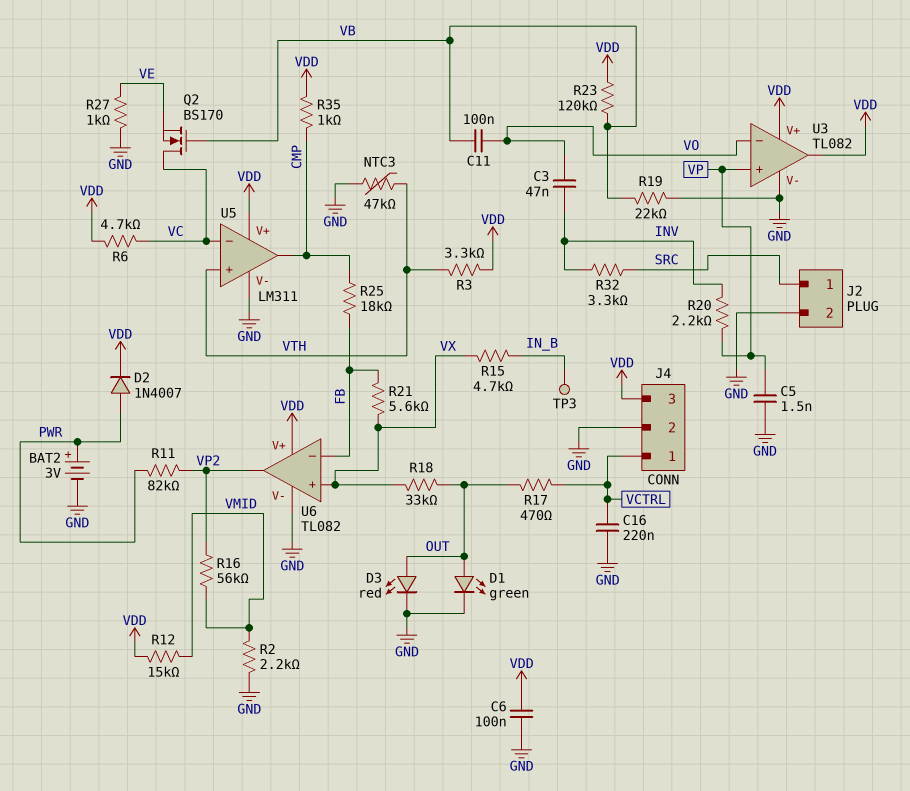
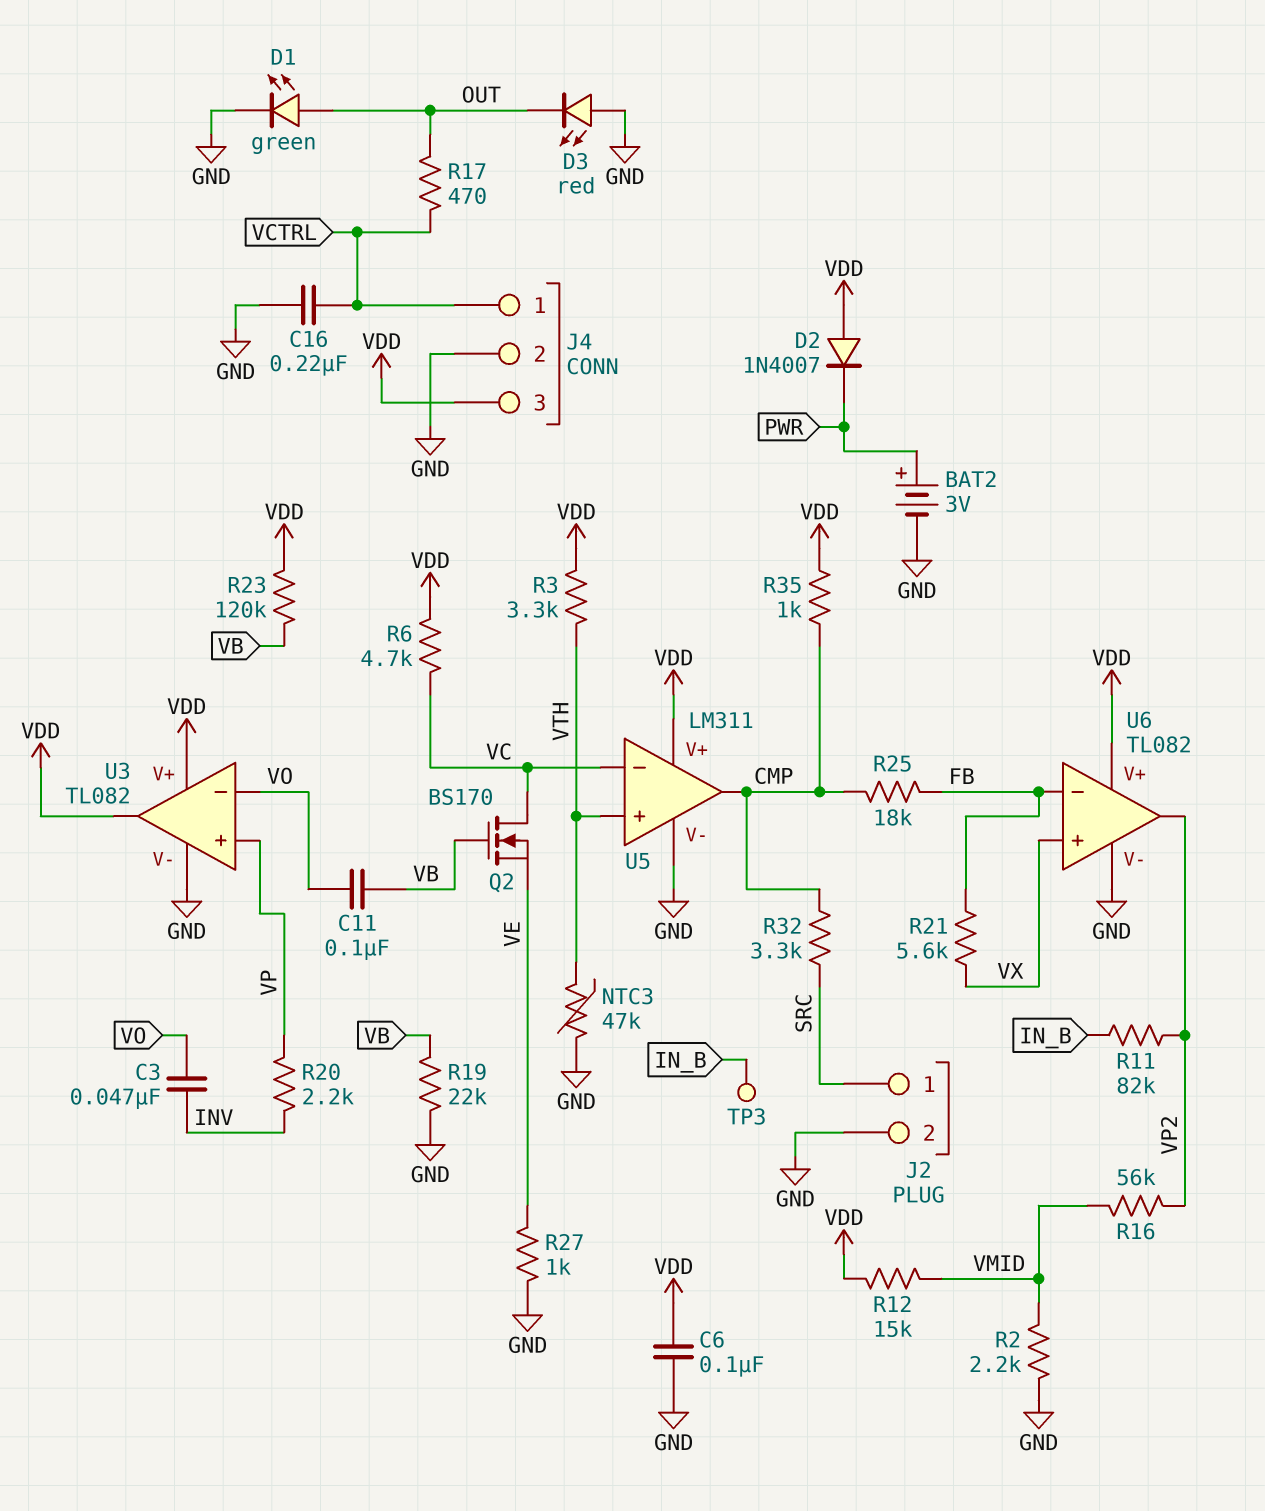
C5: 1.5nF (GND, VP) -> none
D2: diode 1N4007 (A PWR, K VDD) -> diode 1N4007 (A VDD, K PWR)
D3: LED red (A OUT, K GND) -> LED red (A GND, K OUT)
R11: 82k (PWR, VP2) -> 82k (IN_B, VP2)
R15: 4.7k (IN_B, VX) -> none
R18: 33k (OUT, VX) -> none
R32: 3.3k (INV, SRC) -> 3.3k (CMP, SRC)

